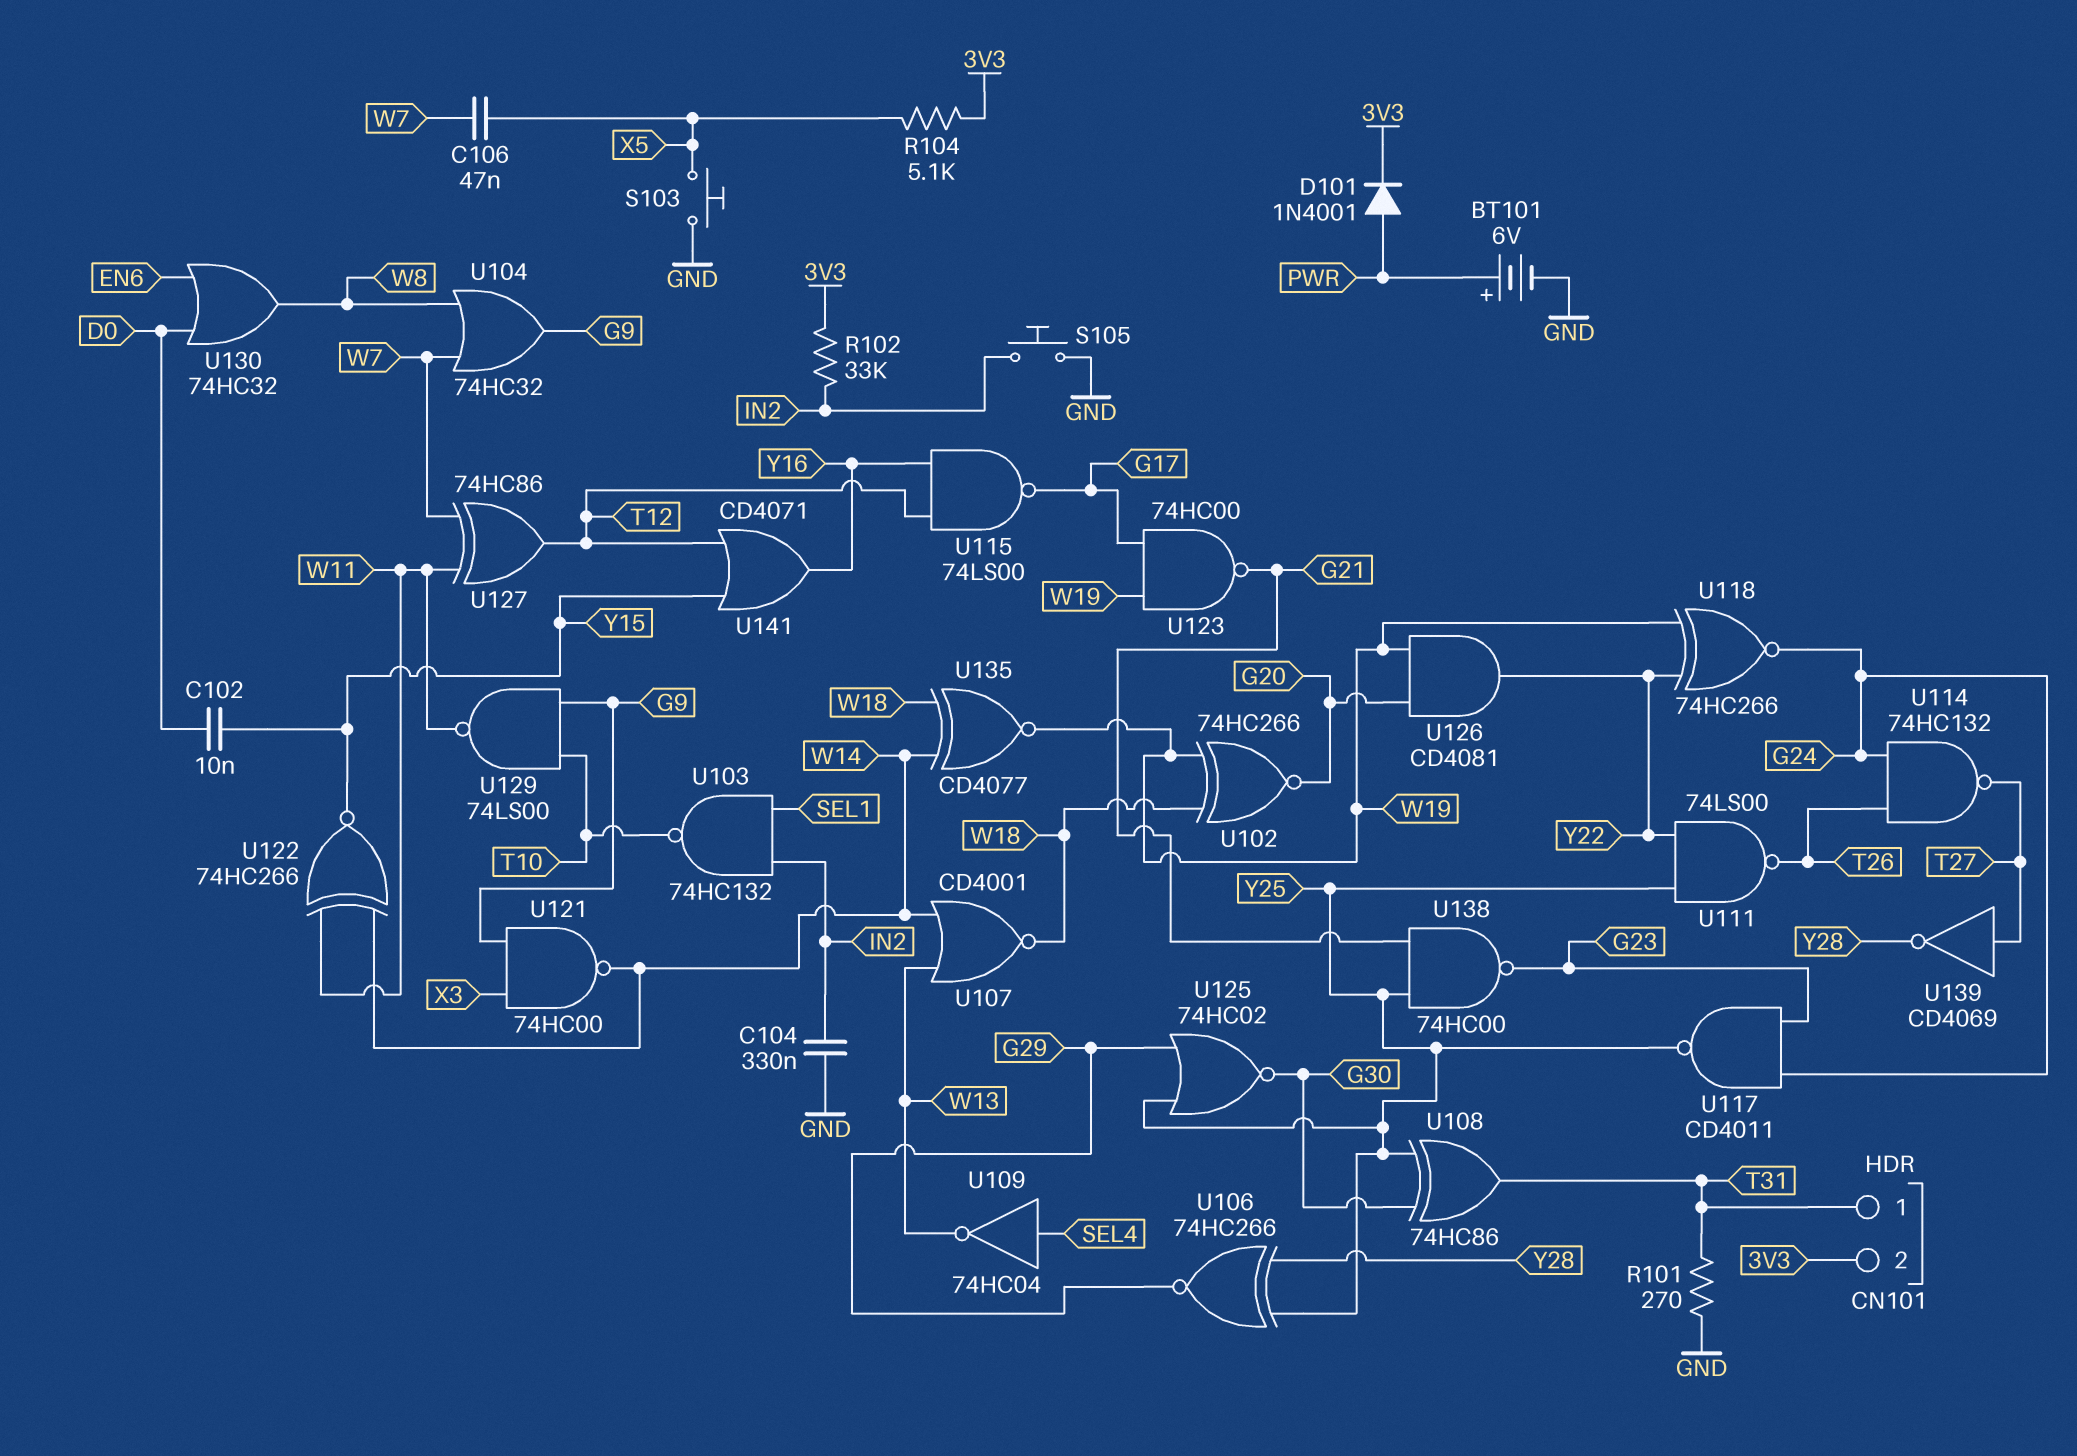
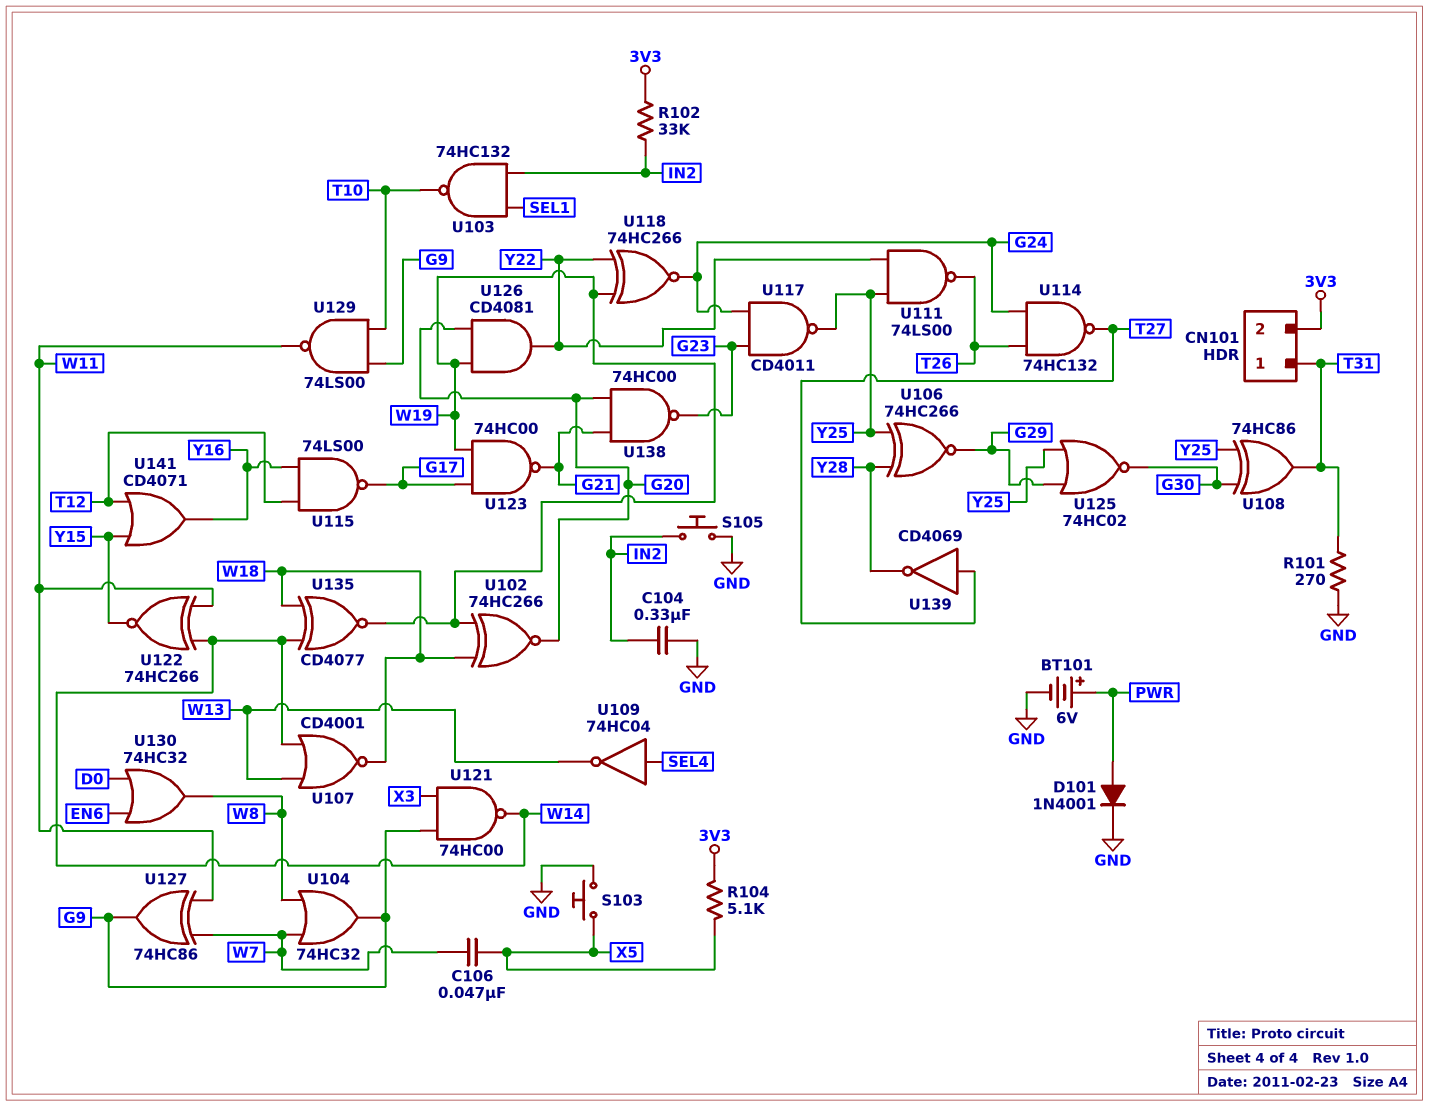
C102: 10nF (D0, Y15) -> none
D101: diode 1N4001 (A PWR, K 3V3) -> diode 1N4001 (A PWR, K GND)
U127: XOR 74HC86 (in W7, in W11, out T12) -> XOR 74HC86 (in W7, in W11, out G9)
U138: NAND 74HC00 (in G21, in Y25, out G23) -> NAND 74HC00 (in G20, in G21, out G23)

